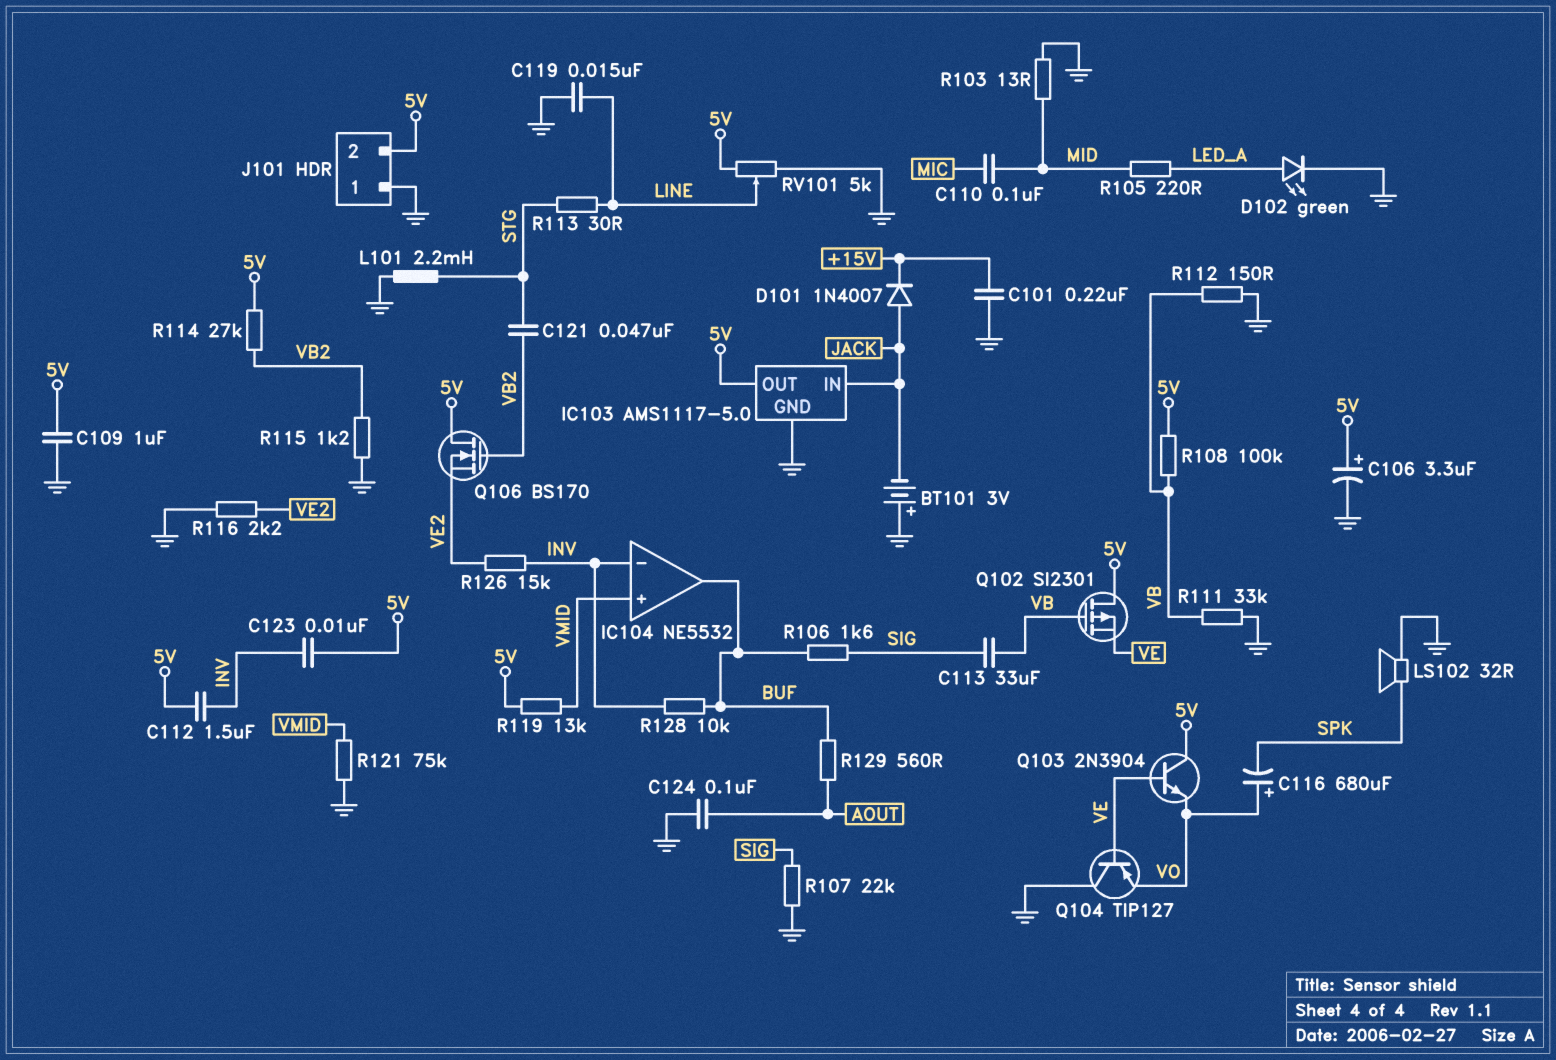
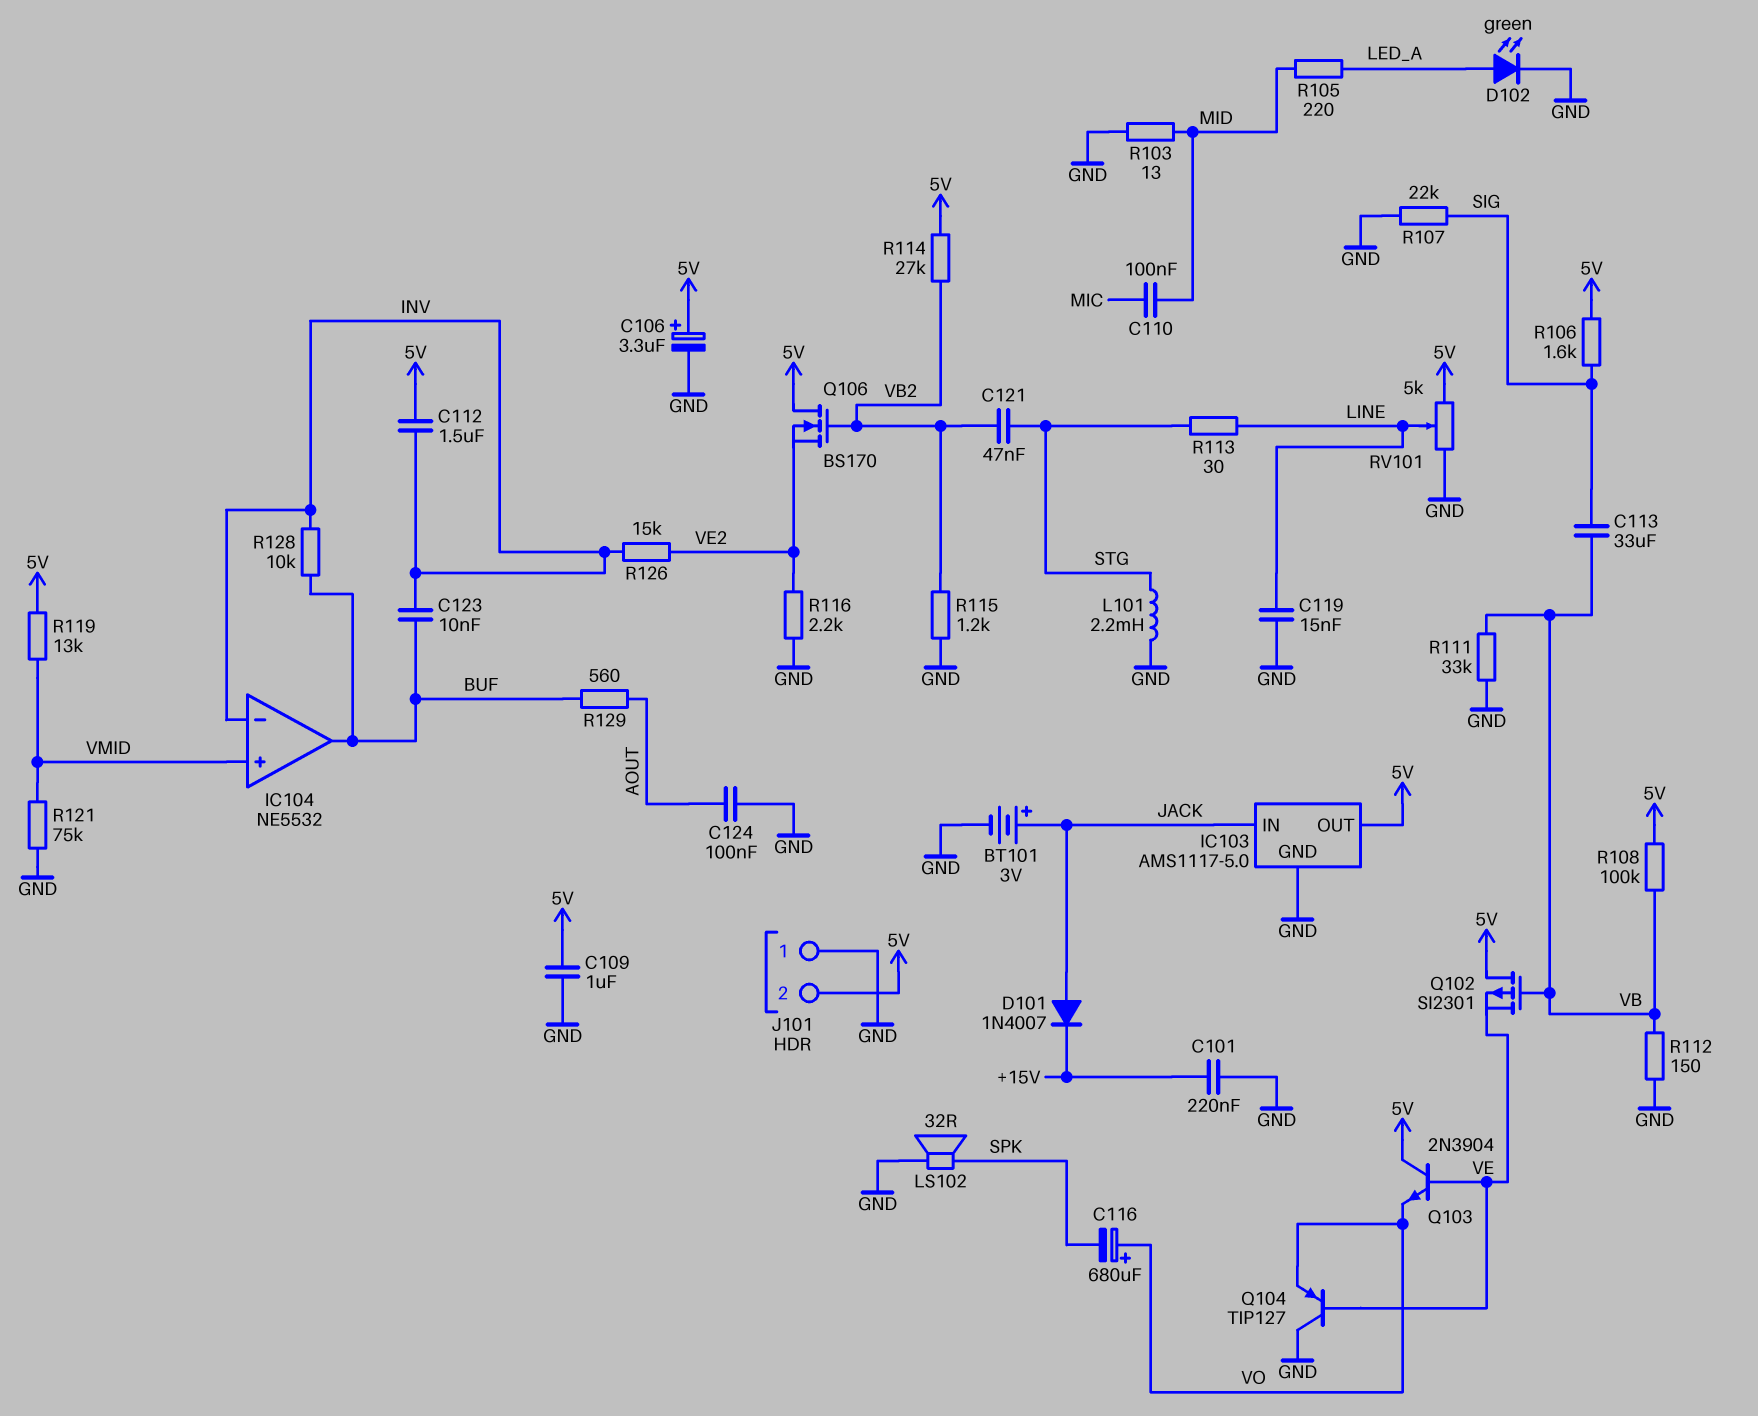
BT101: 3V (plus GND, minus JACK) -> 3V (plus JACK, minus GND)
C123: 10nF (5V, INV) -> 10nF (BUF, INV)
R106: 1.6k (BUF, SIG) -> 1.6k (5V, SIG)

